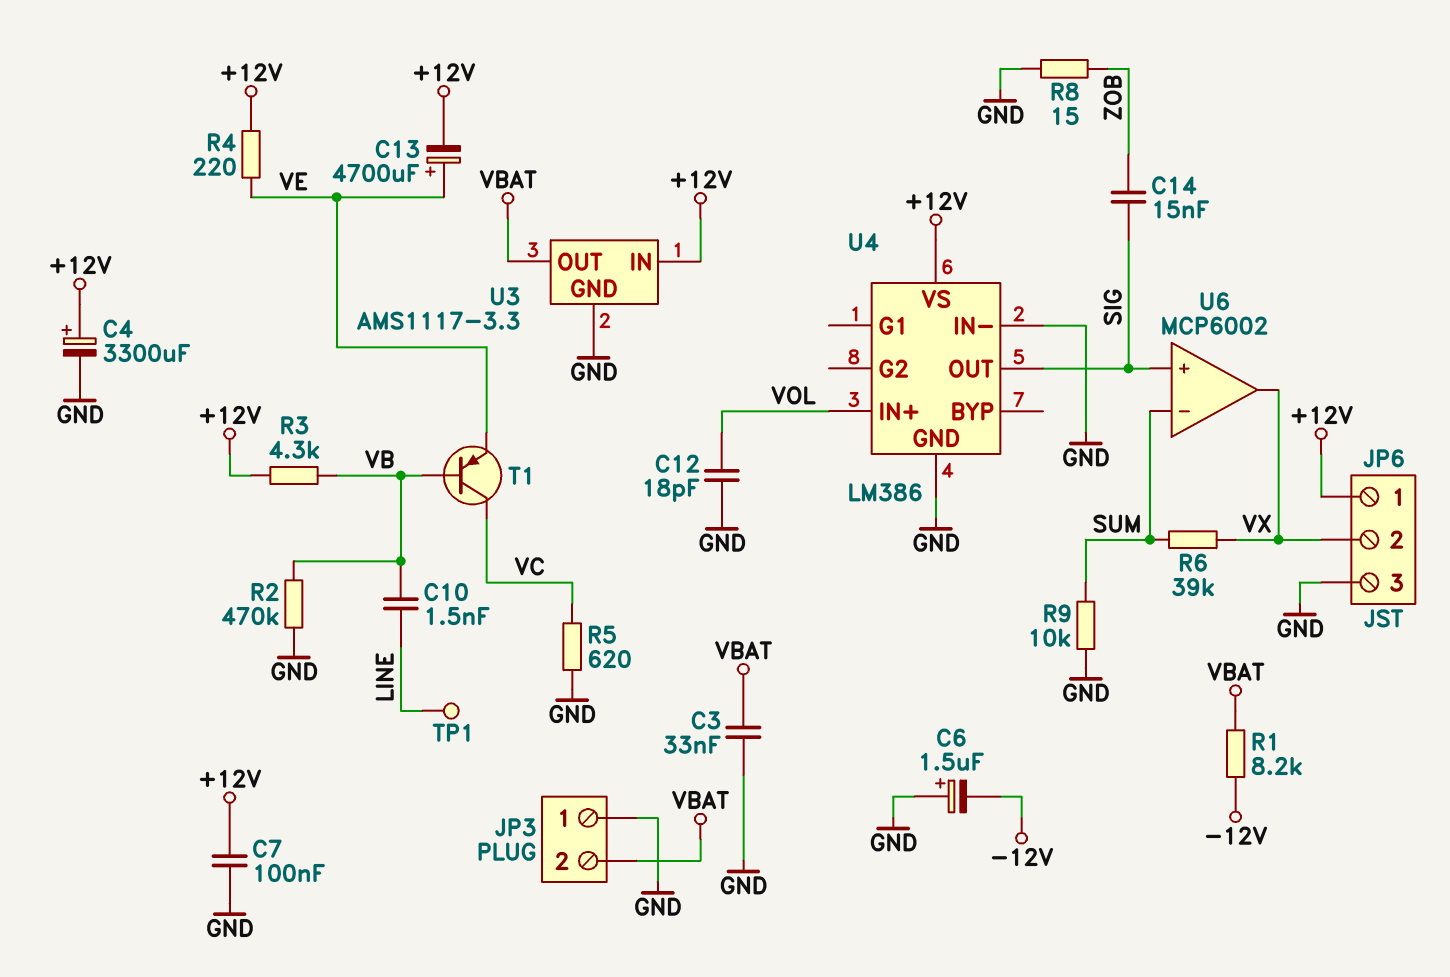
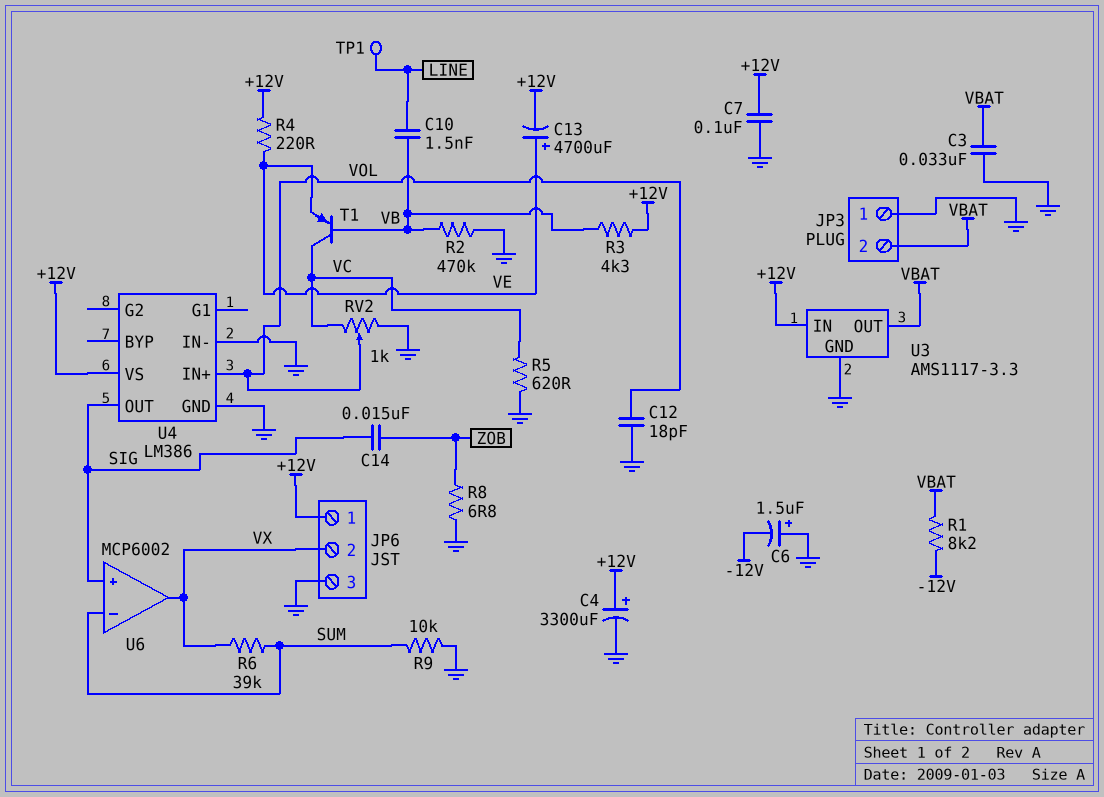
R8: 15 (GND, ZOB) -> 6.8 (GND, ZOB)
RV2: none -> 1k (GND, VC, wiper VOL)

